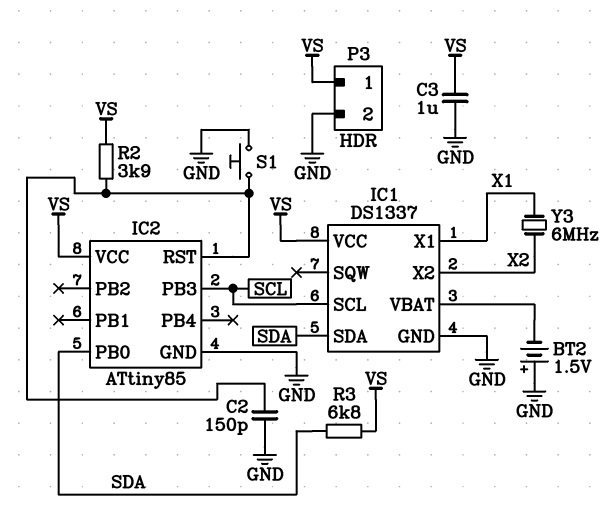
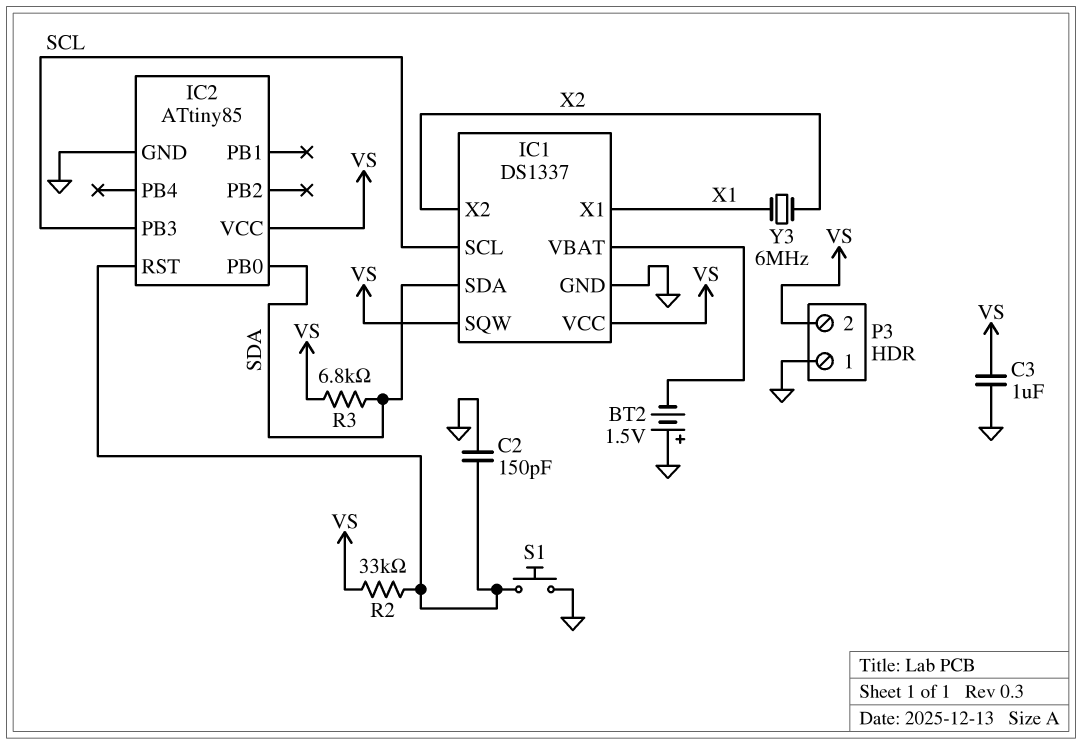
IC1 pin SQW: none -> VS
P3 pin 1: VS -> GND
P3 pin 2: GND -> VS
R2: 3.9k (IC2/RST, VS) -> 33k (IC2/RST, VS)

